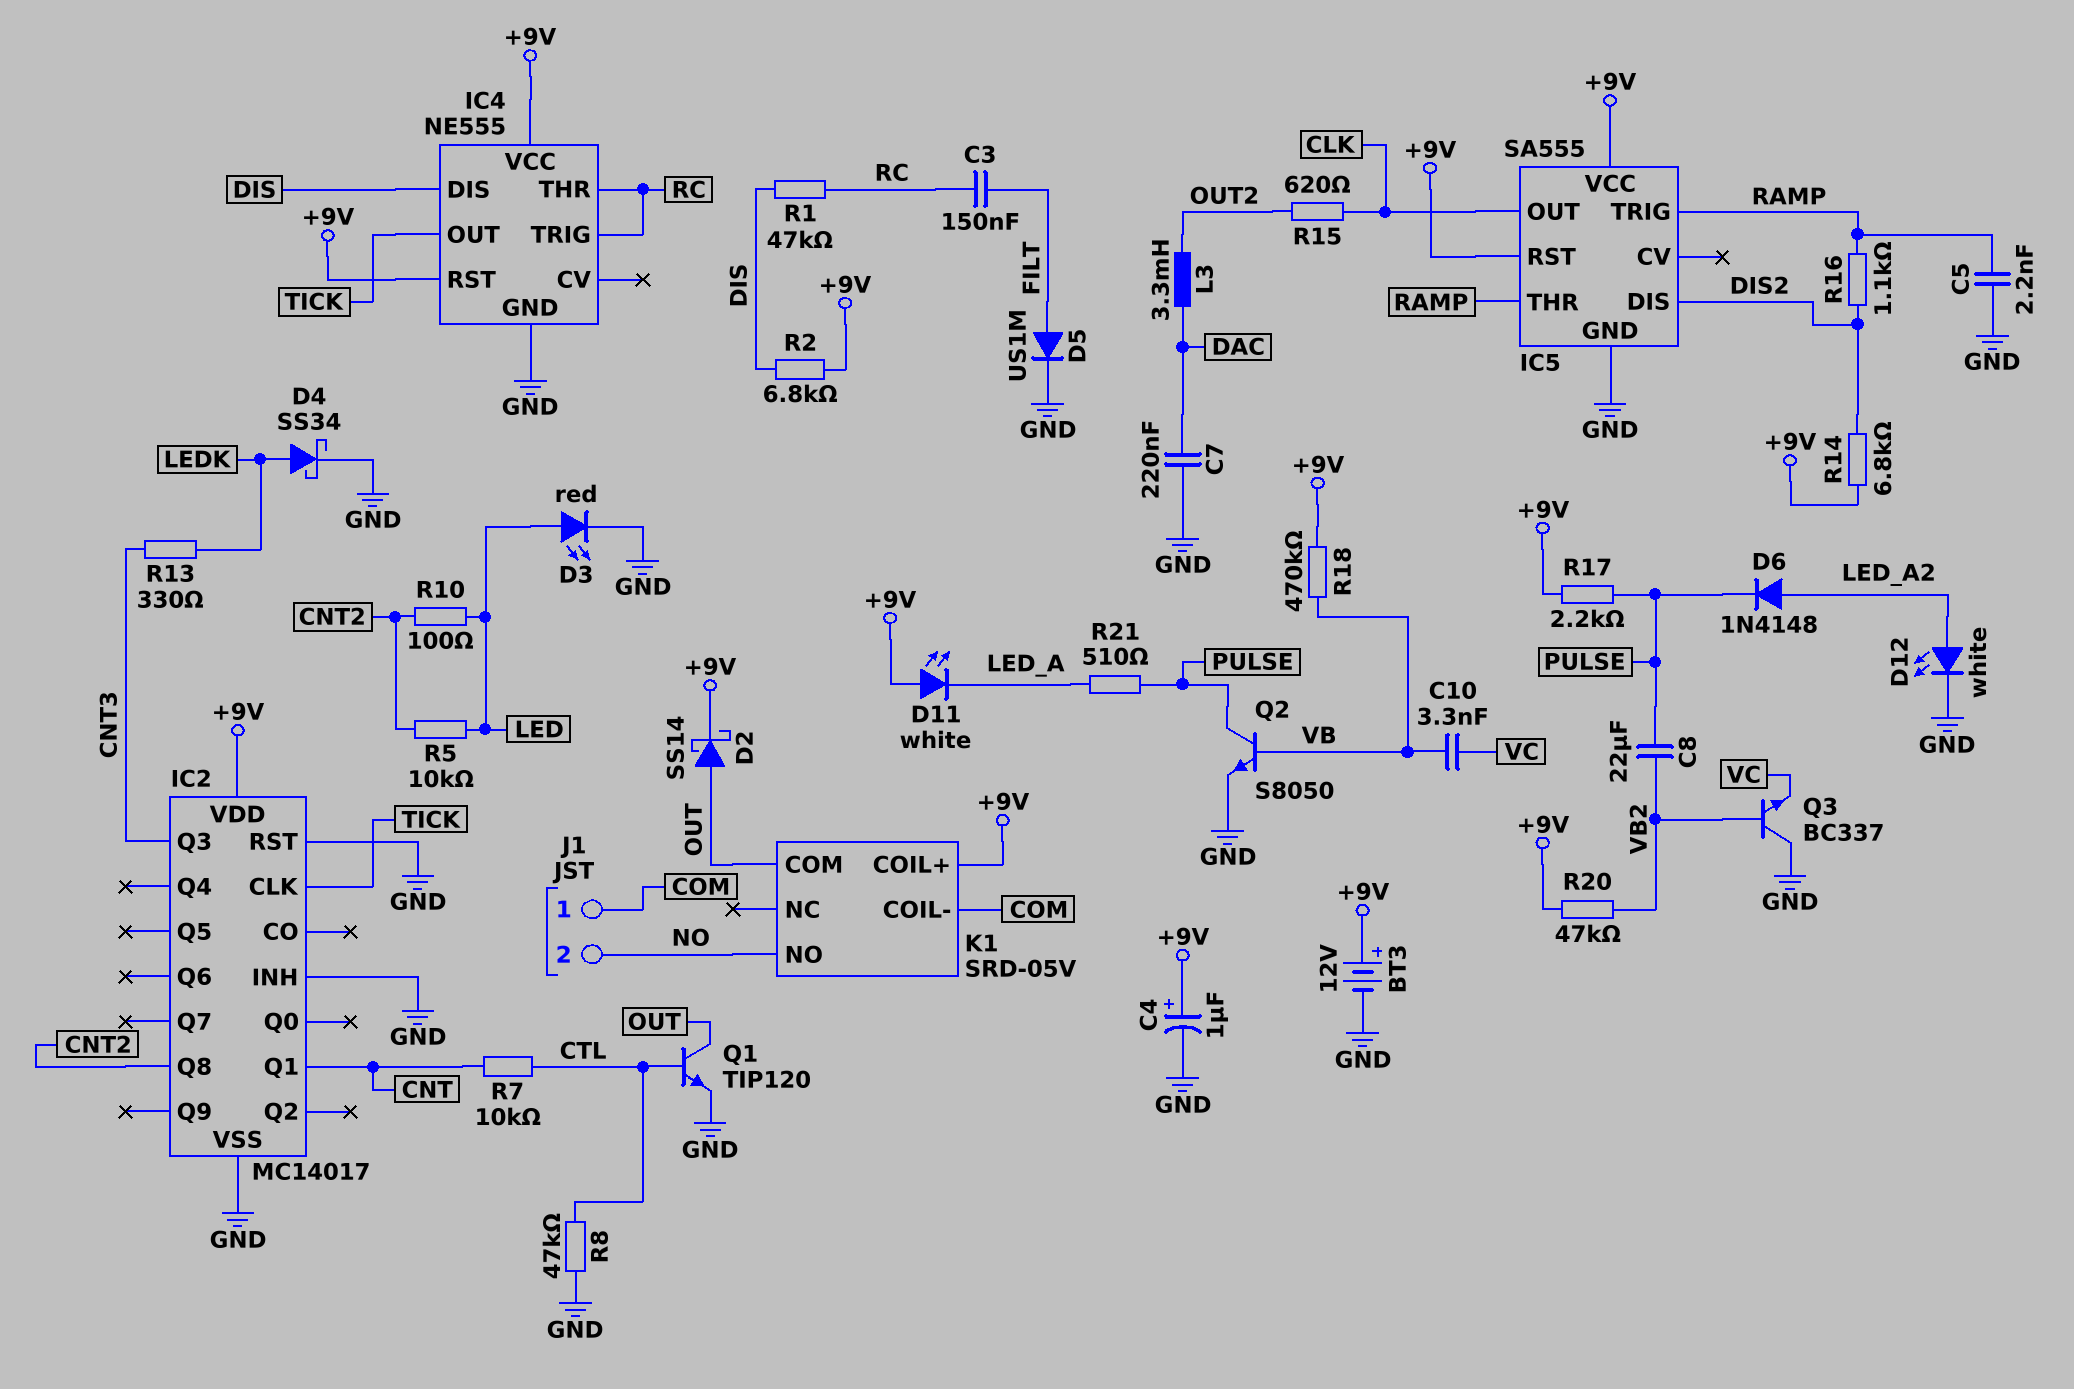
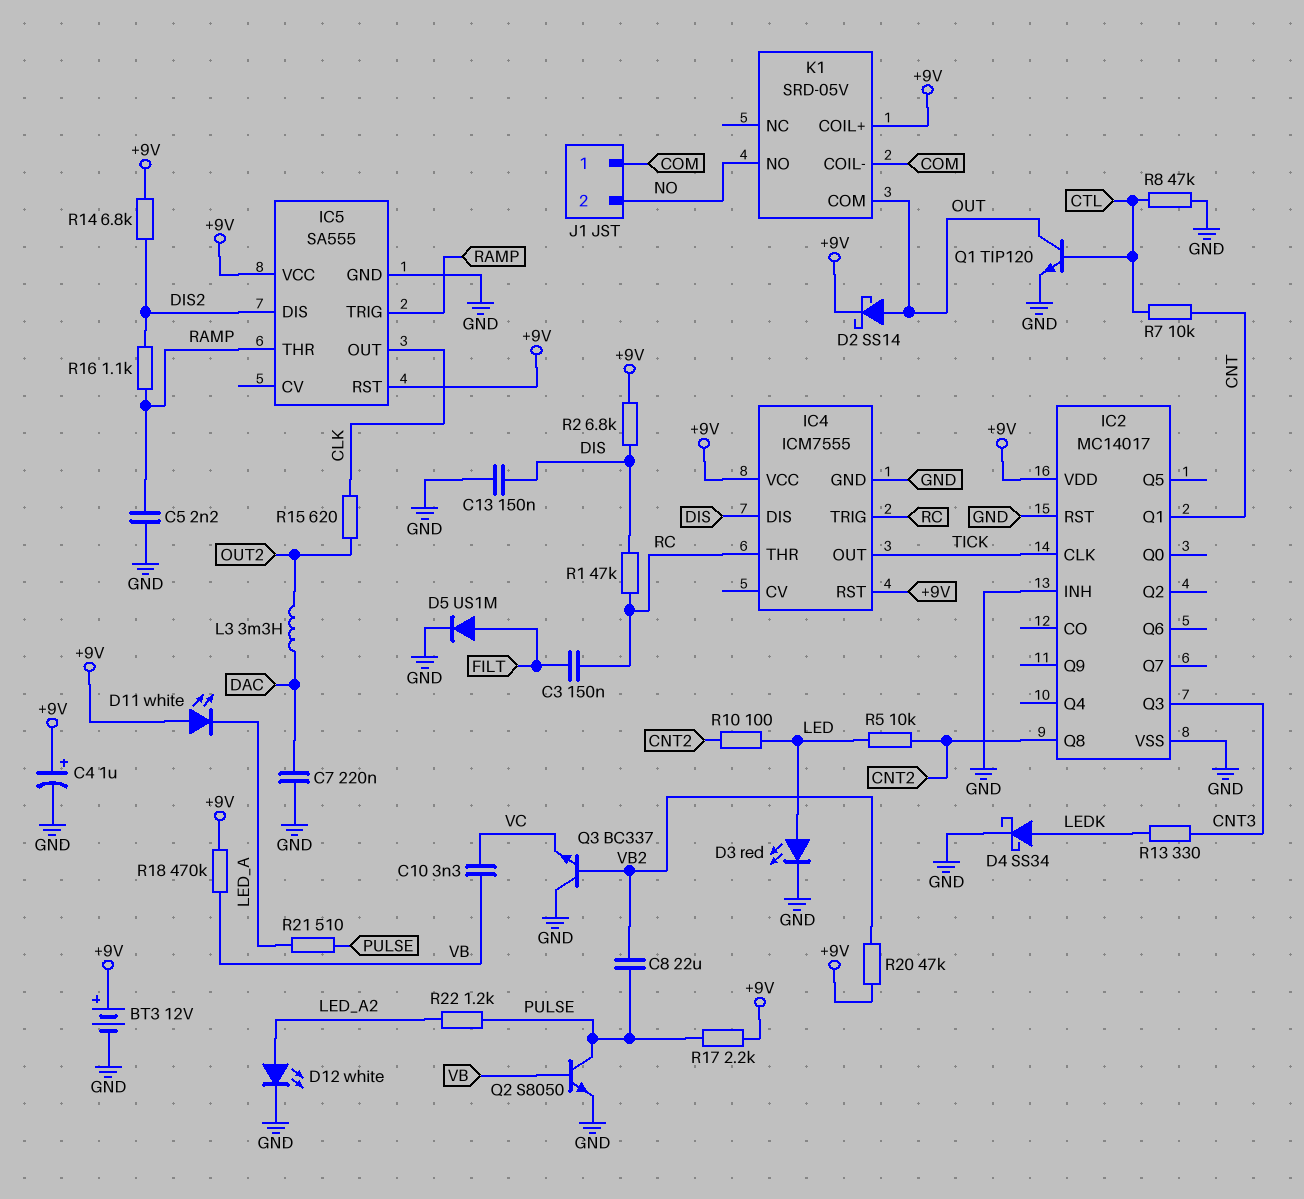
C13: none -> 150nF (DIS, GND)
D6: diode 1N4148 (A LED_A2, K PULSE) -> none
IC4: NE555 -> ICM7555
R22: none -> 1.2k (LED_A2, PULSE)

